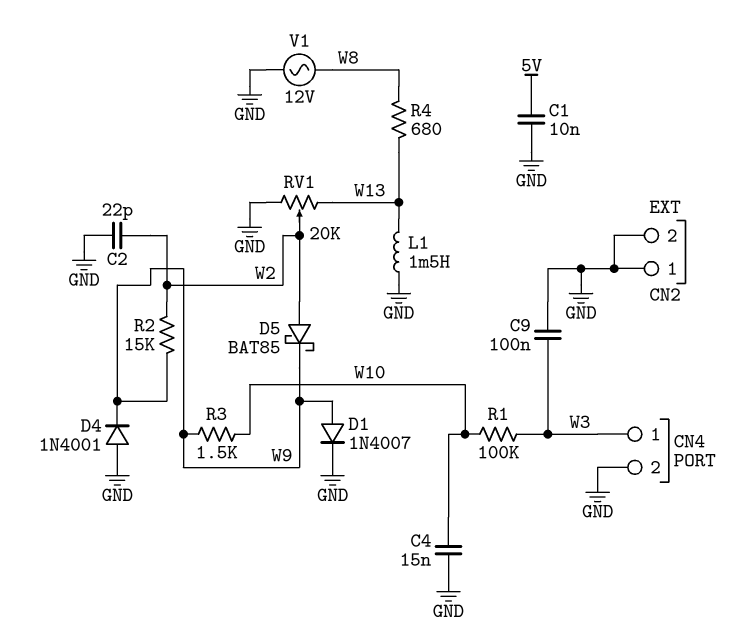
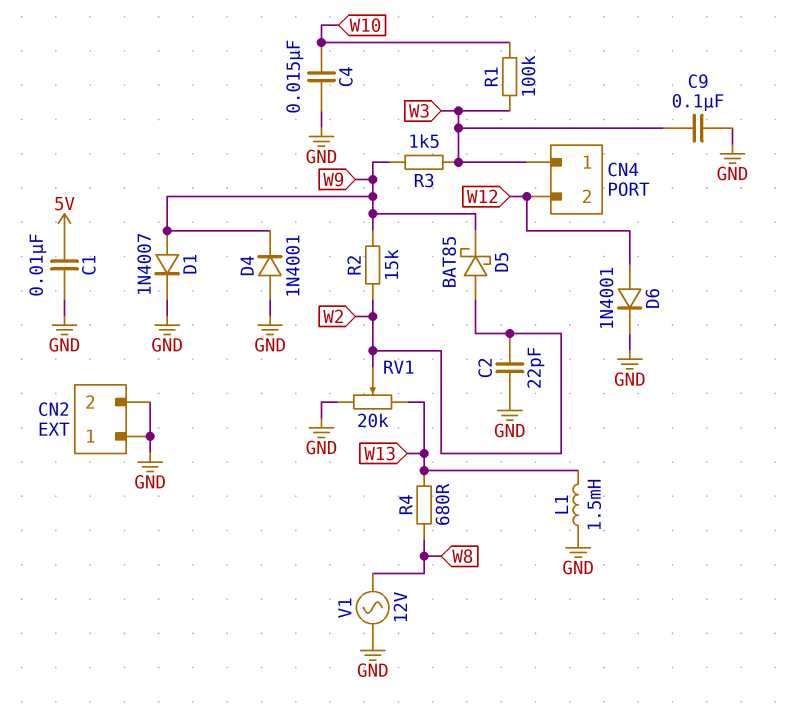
CN4 pin 2: GND -> W12
D6: none -> diode 1N4001 (A W12, K GND)
R3: 1.5k (W9, W10) -> 1.5k (W3, W9)

